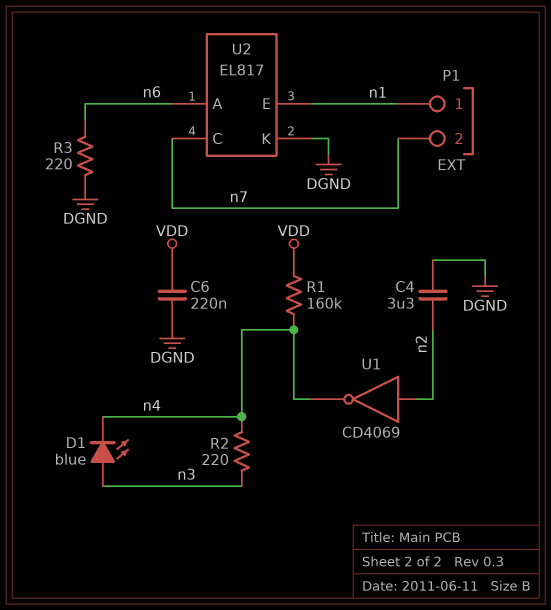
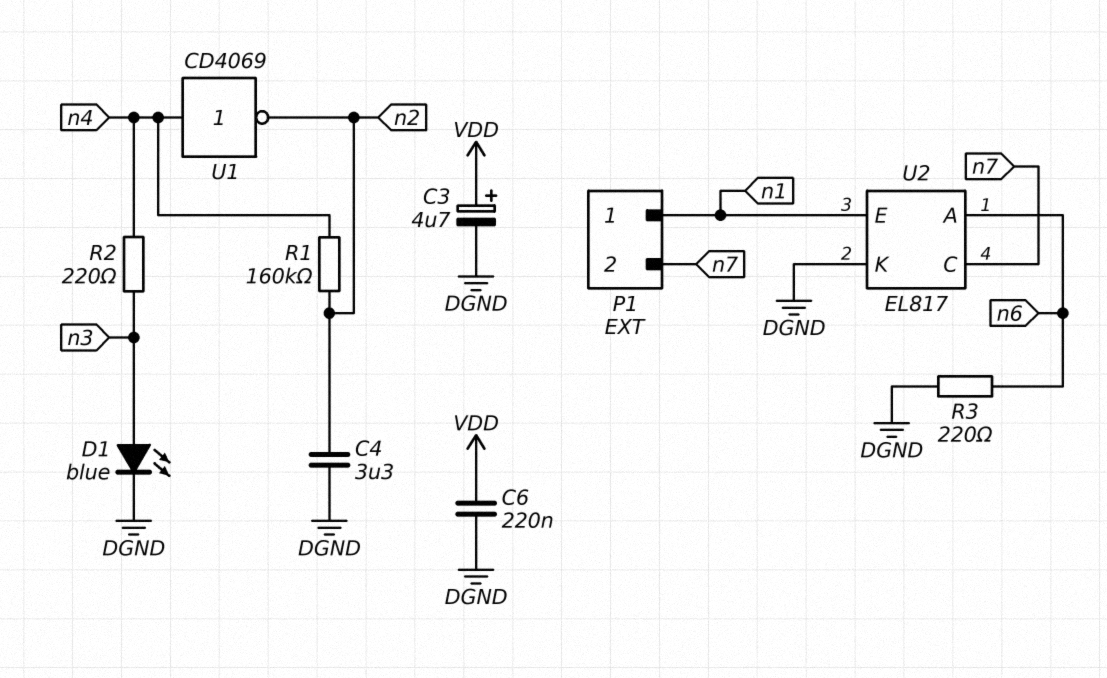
C3: none -> 4.7uF (plus VDD, minus DGND)
D1: LED blue (A n3, K n4) -> LED blue (A n3, K DGND)
R1: 160k (VDD, n4) -> 160k (n2, n4)
U1: NOT CD4069 (in n2, out n4) -> NOT CD4069 (in n4, out n2)

